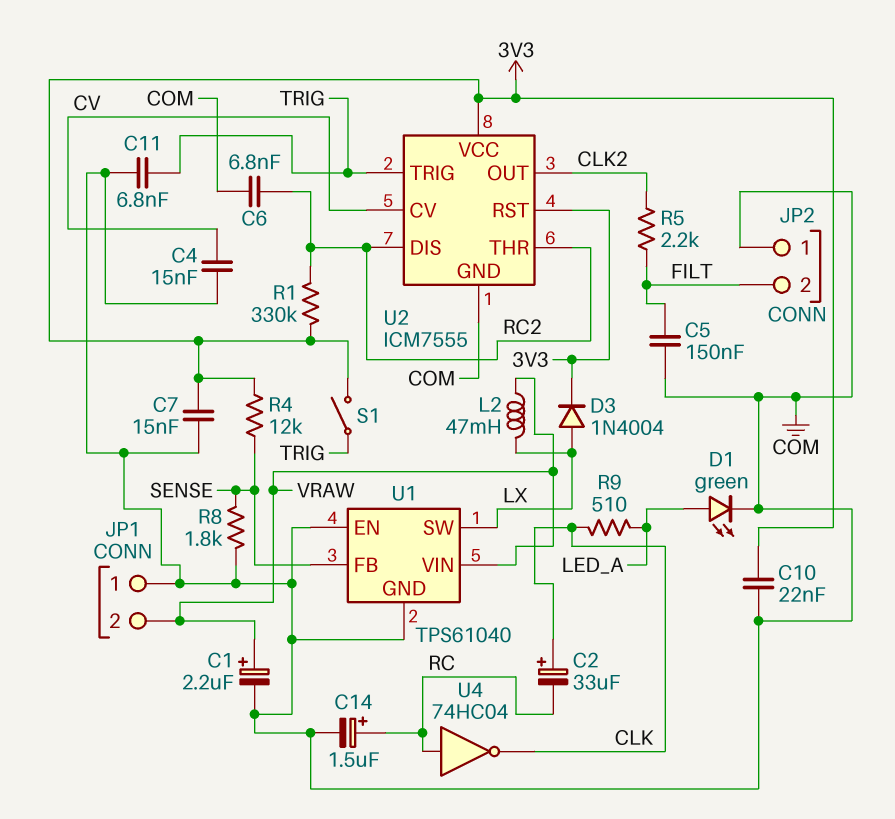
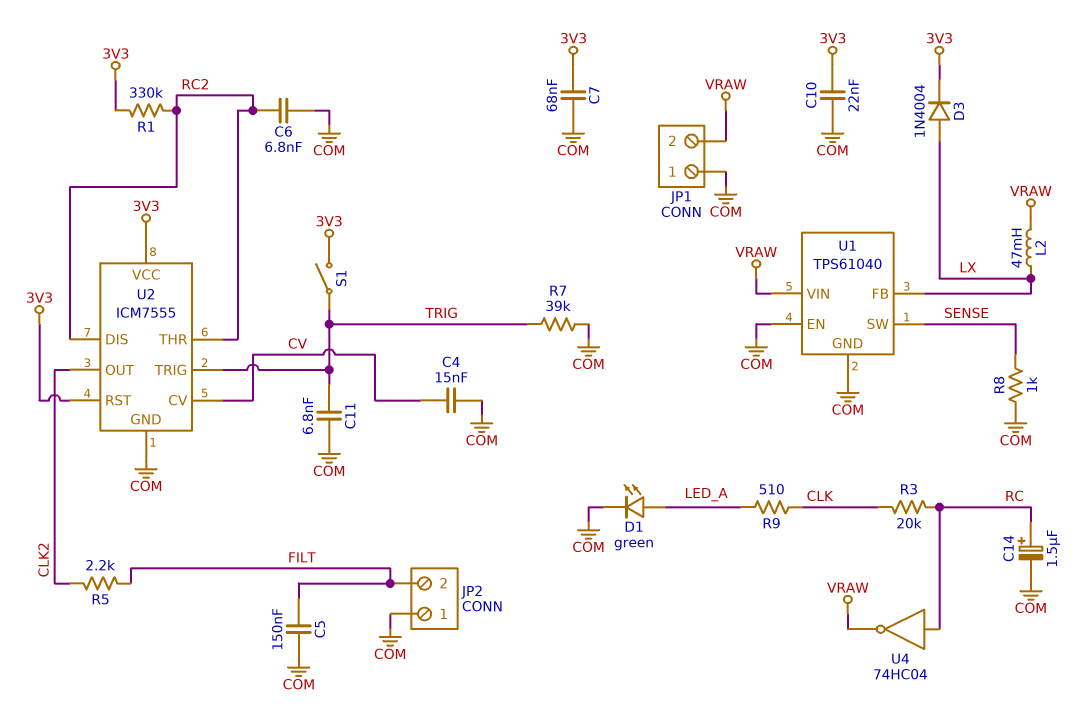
C1: 2.2uF (plus VRAW, minus COM) -> none
C2: 33uF (plus CLK, minus RC) -> none
C7: 15nF (3V3, COM) -> 68nF (3V3, COM)
R3: none -> 20k (CLK, RC)
R4: 12k (3V3, SENSE) -> none
R7: none -> 39k (COM, TRIG)
R8: 1.8k (COM, SENSE) -> 1k (COM, SENSE)
U1 pin FB: SENSE -> LX
U1 pin SW: LX -> SENSE
U4: NOT 74HC04 (in RC, out CLK) -> NOT 74HC04 (in RC, out VRAW)

